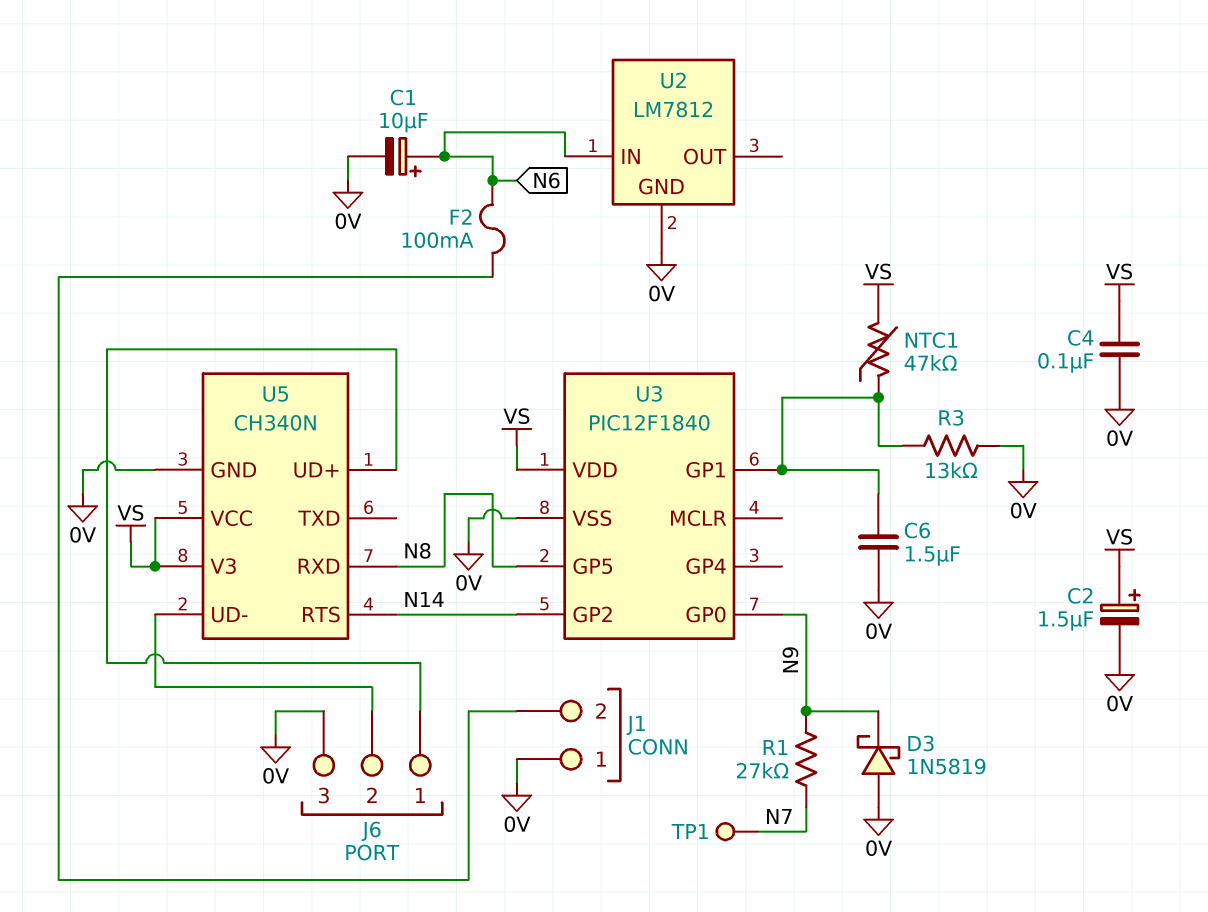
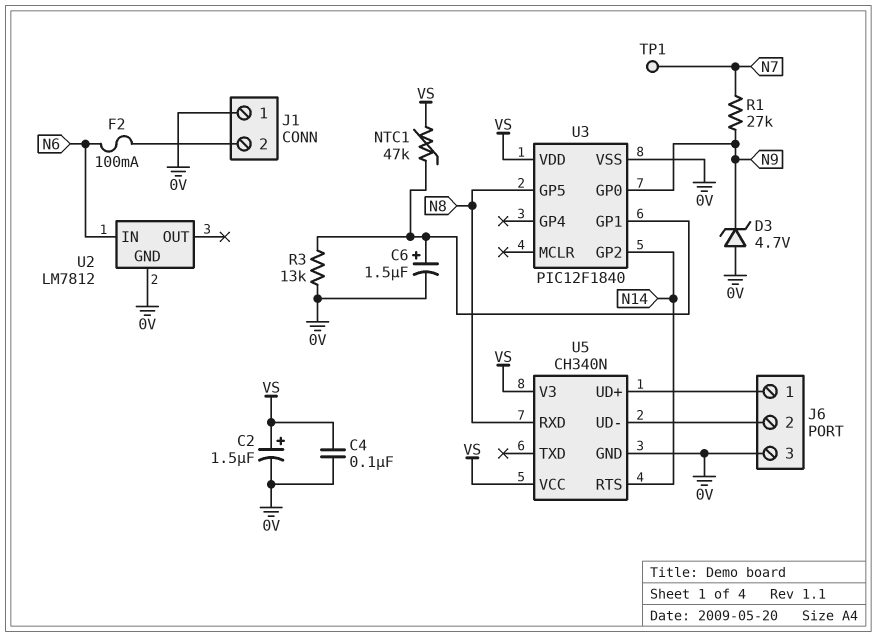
C1: 10uF (plus N6, minus 0V) -> none
C6: 1.5uF (0V, U3/GP1) -> 1.5uF (plus U3/GP1, minus 0V)
D3: schottky 1N5819 (A 0V, K N9) -> zener 4.7V (A 0V, K N9)

